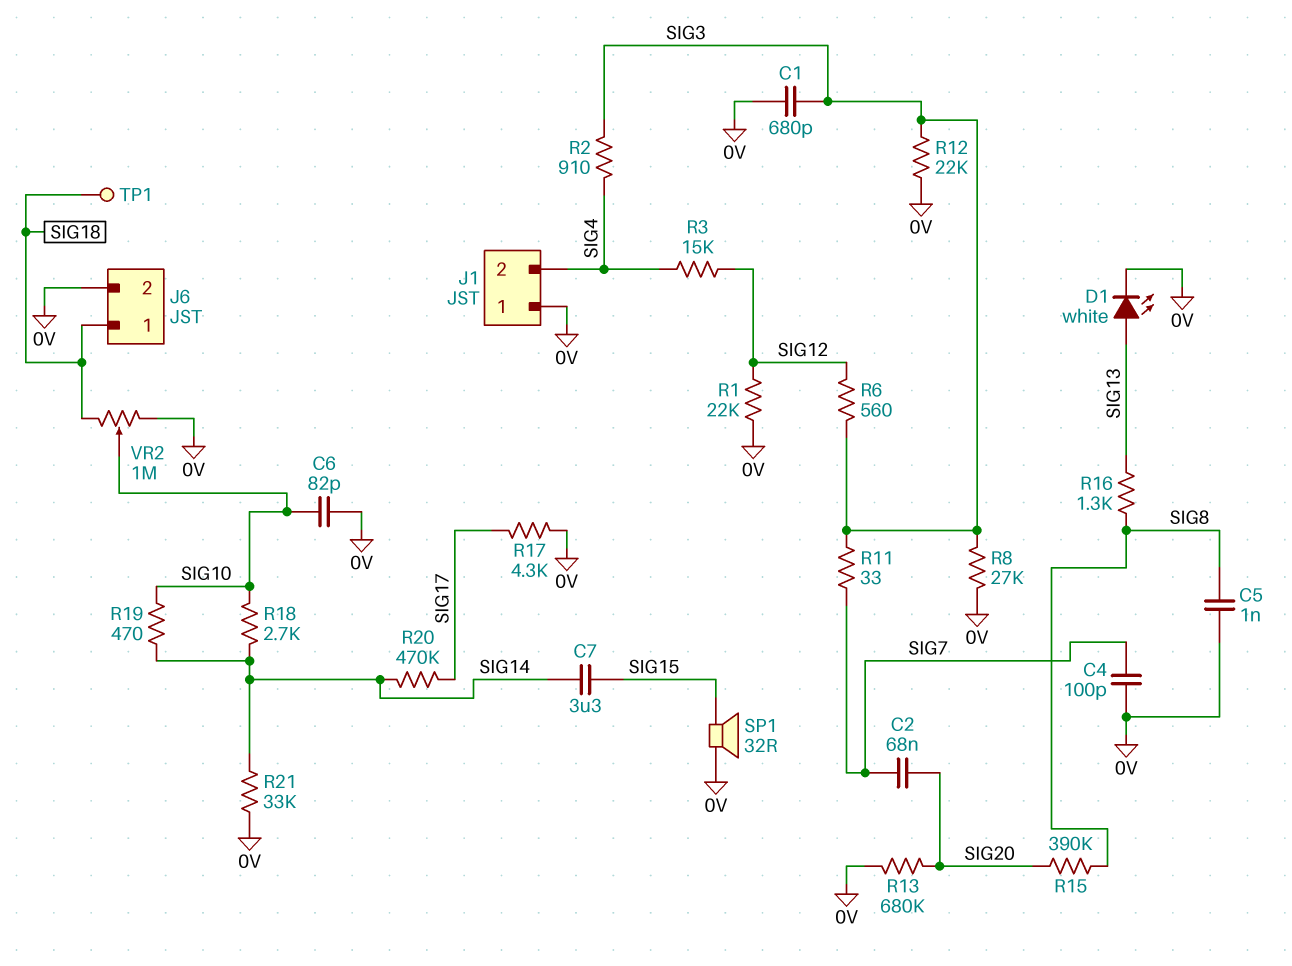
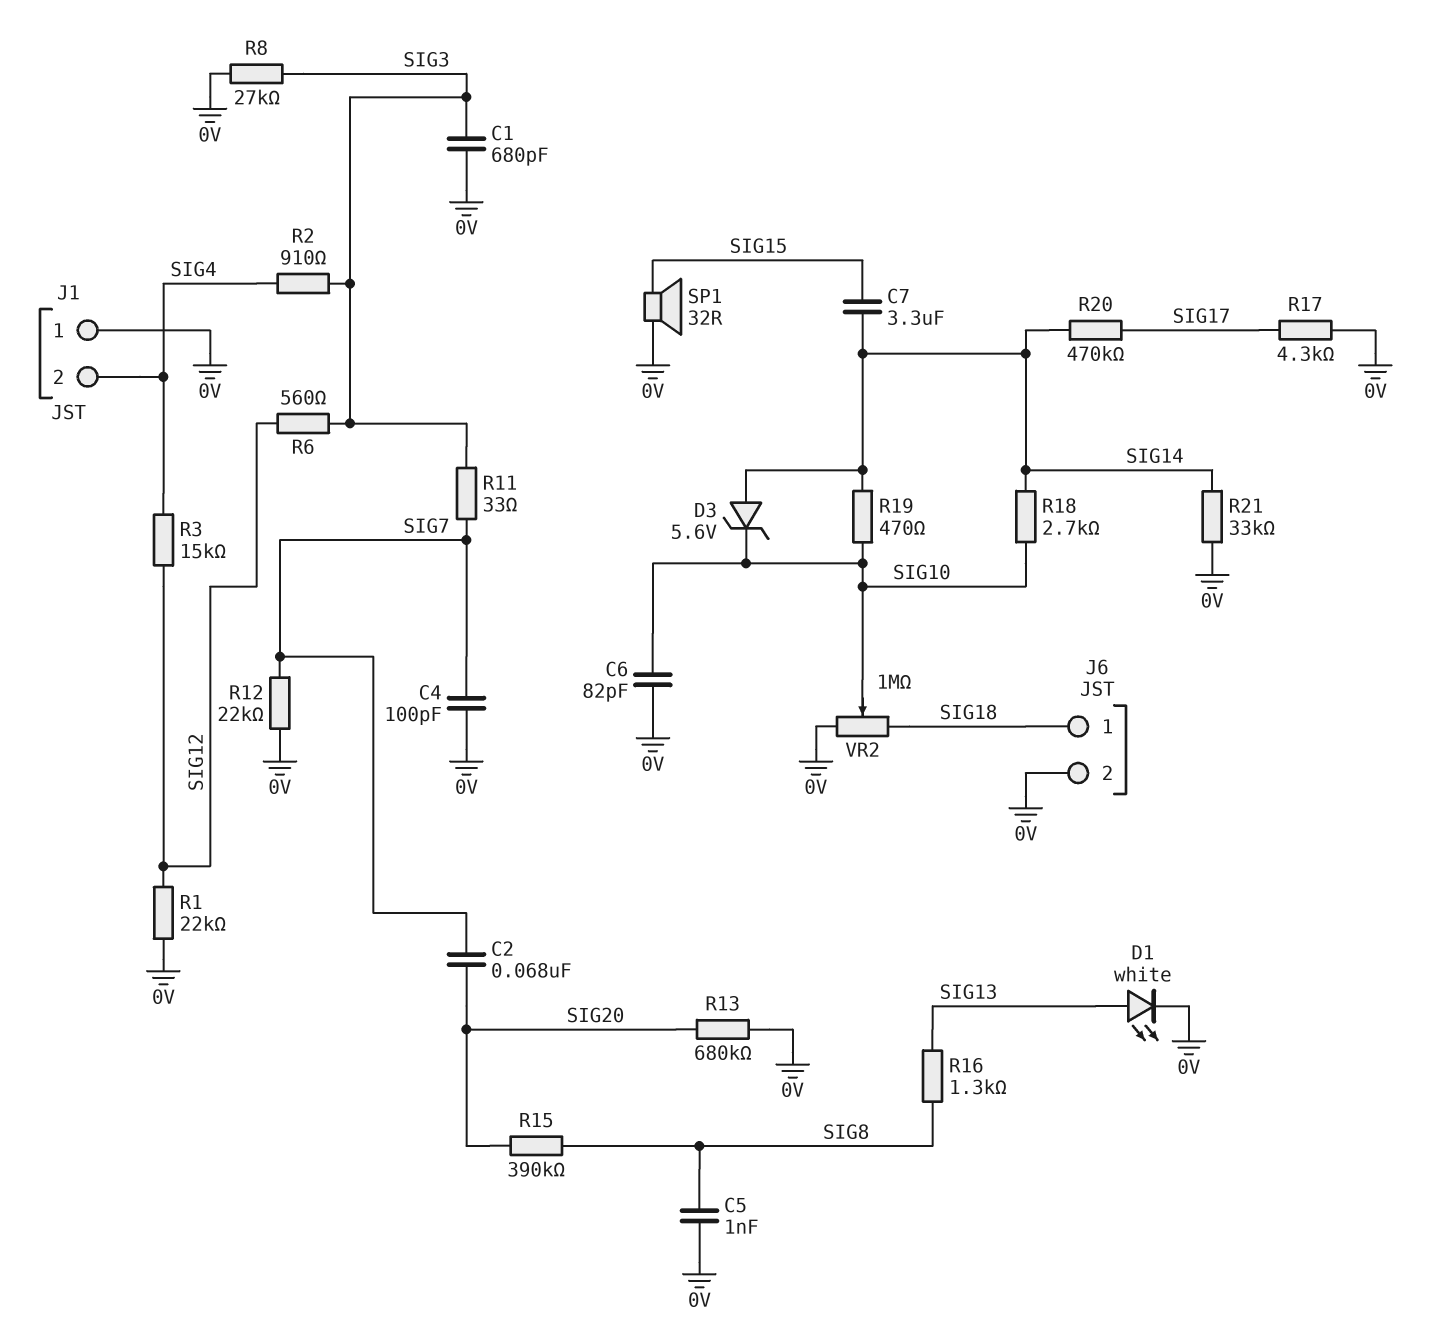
D3: none -> zener 5.6V (A SIG14, K SIG10)
R12: 22k (0V, SIG3) -> 22k (0V, SIG7)
TP1: test point (SIG18) -> none

